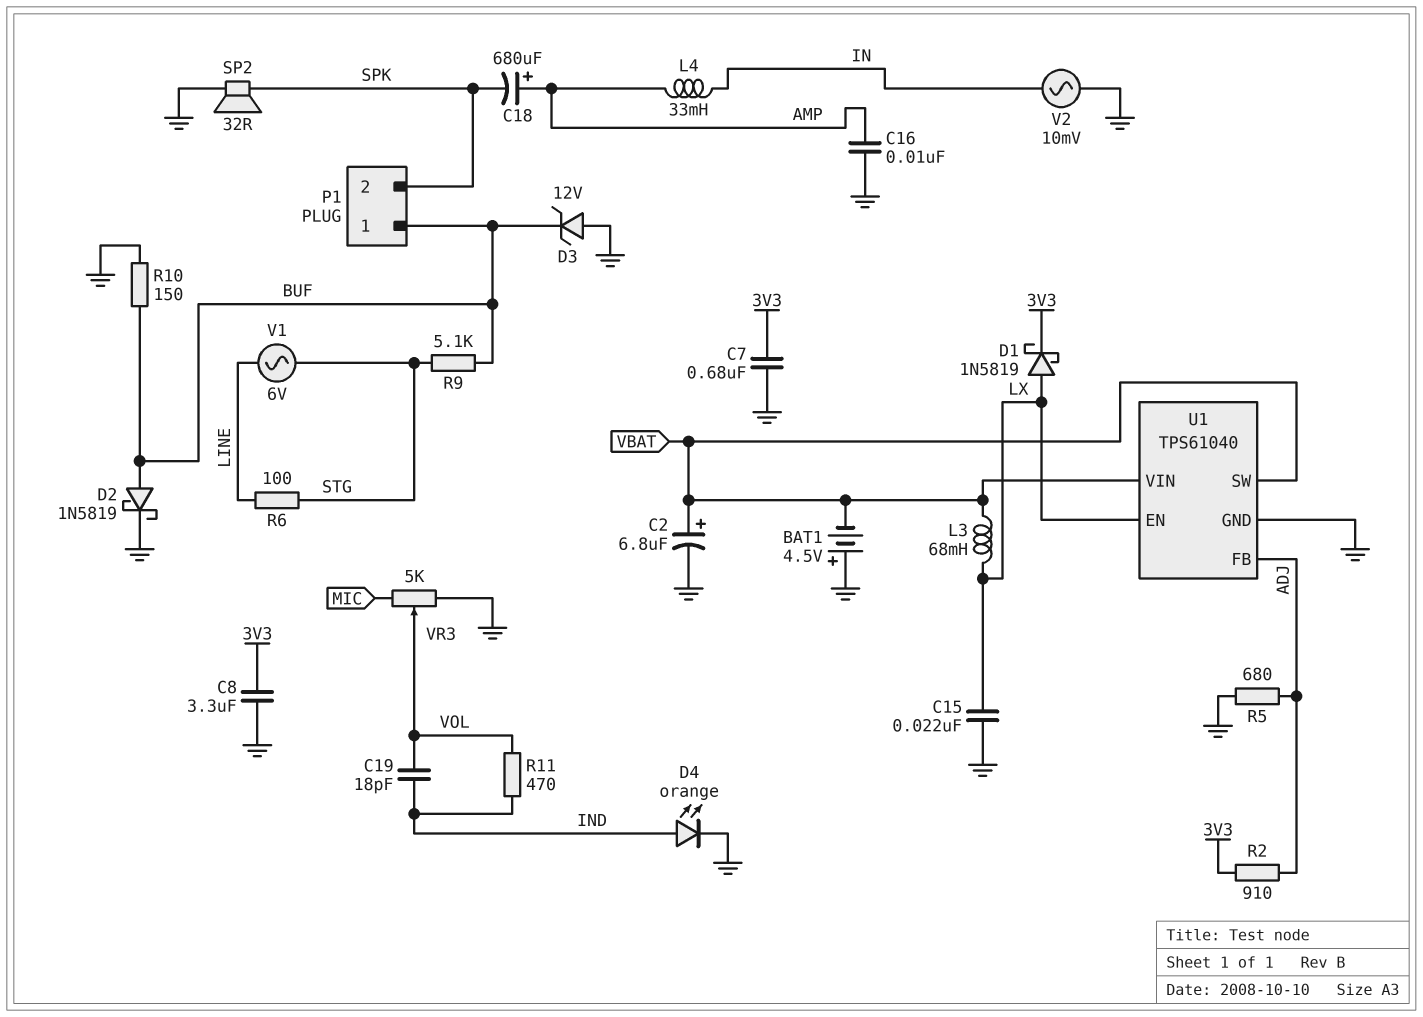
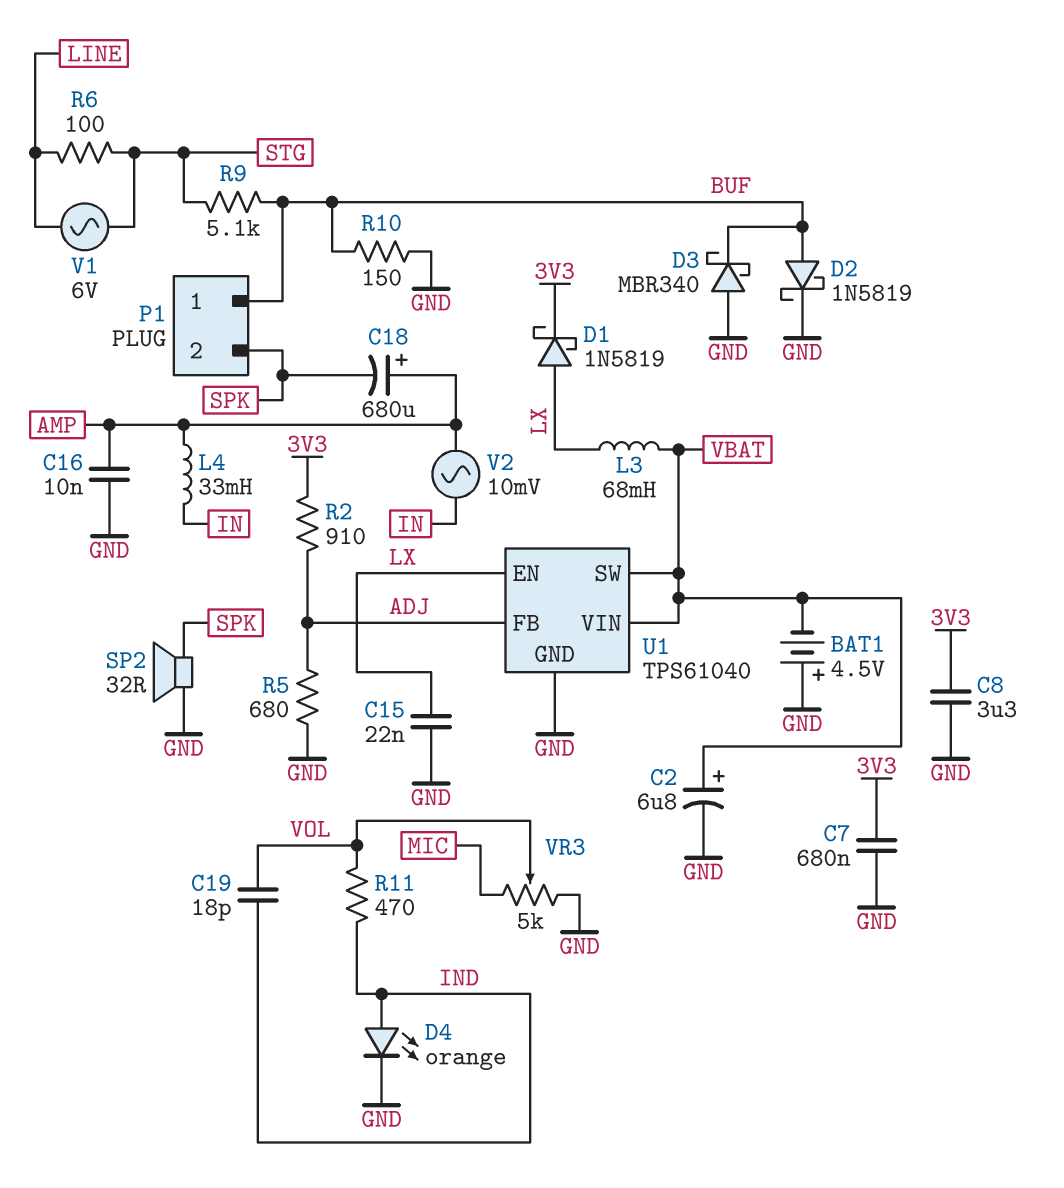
D3: zener 12V (A GND, K BUF) -> schottky MBR340 (A GND, K BUF)
V2: AC 10mV (GND, IN) -> AC 10mV (AMP, IN)

